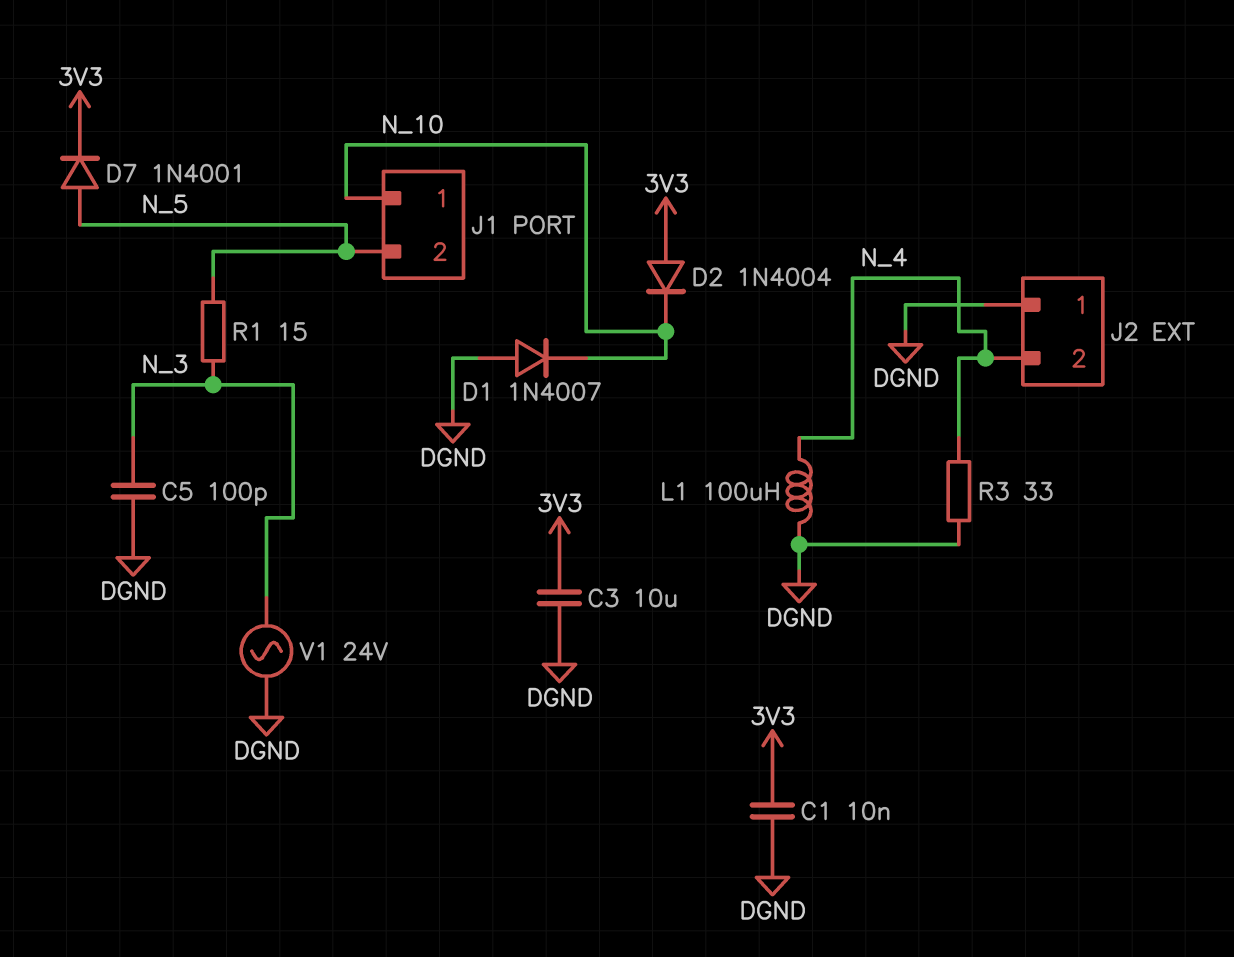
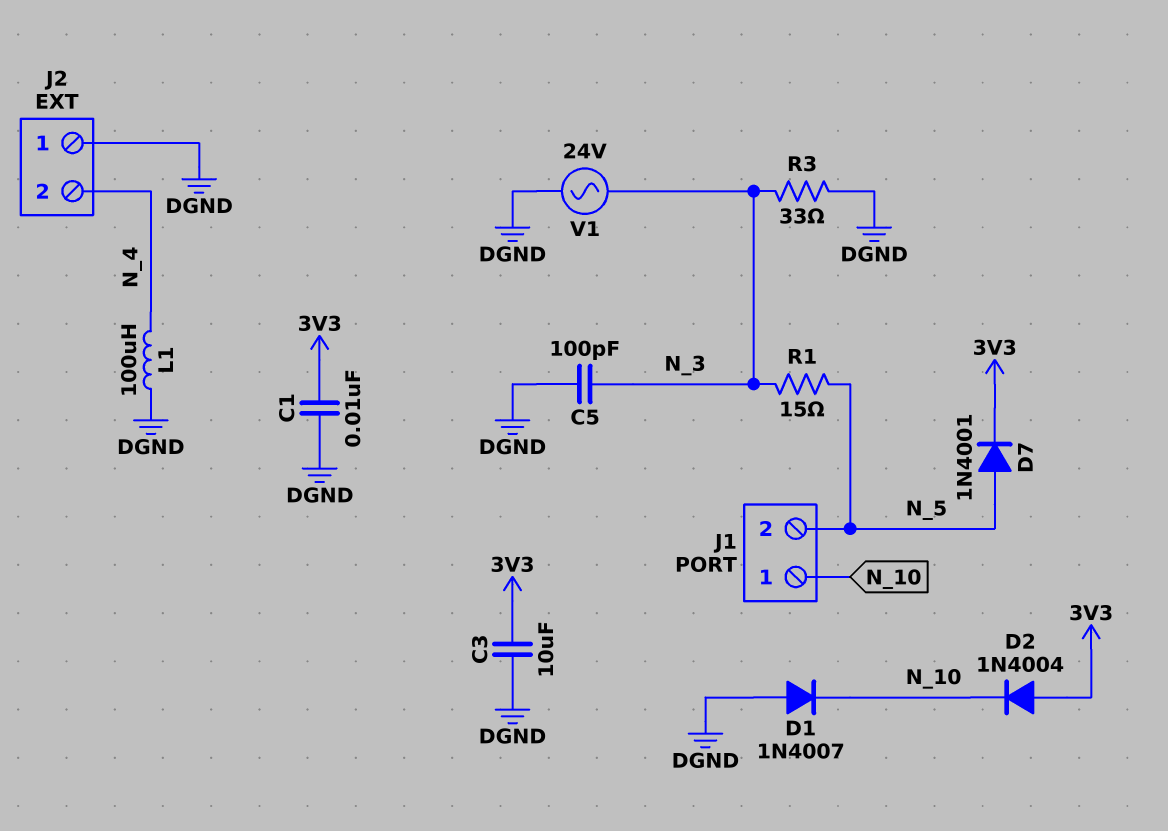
R3: 33 (DGND, N_4) -> 33 (DGND, N_3)

